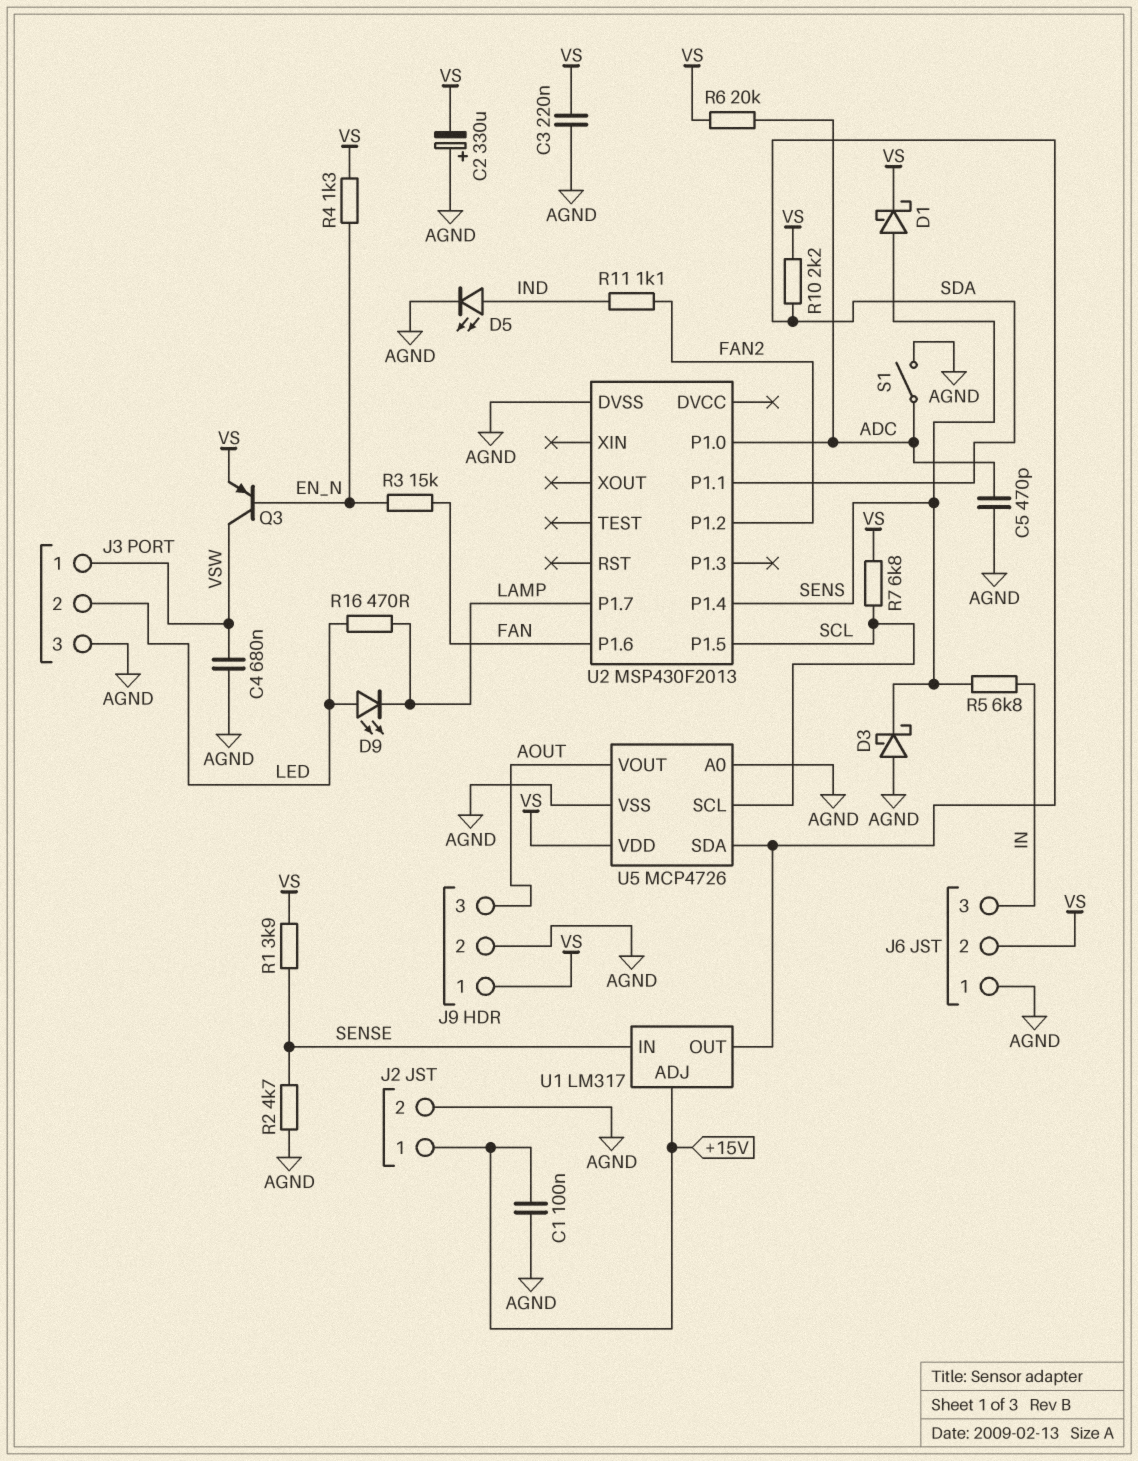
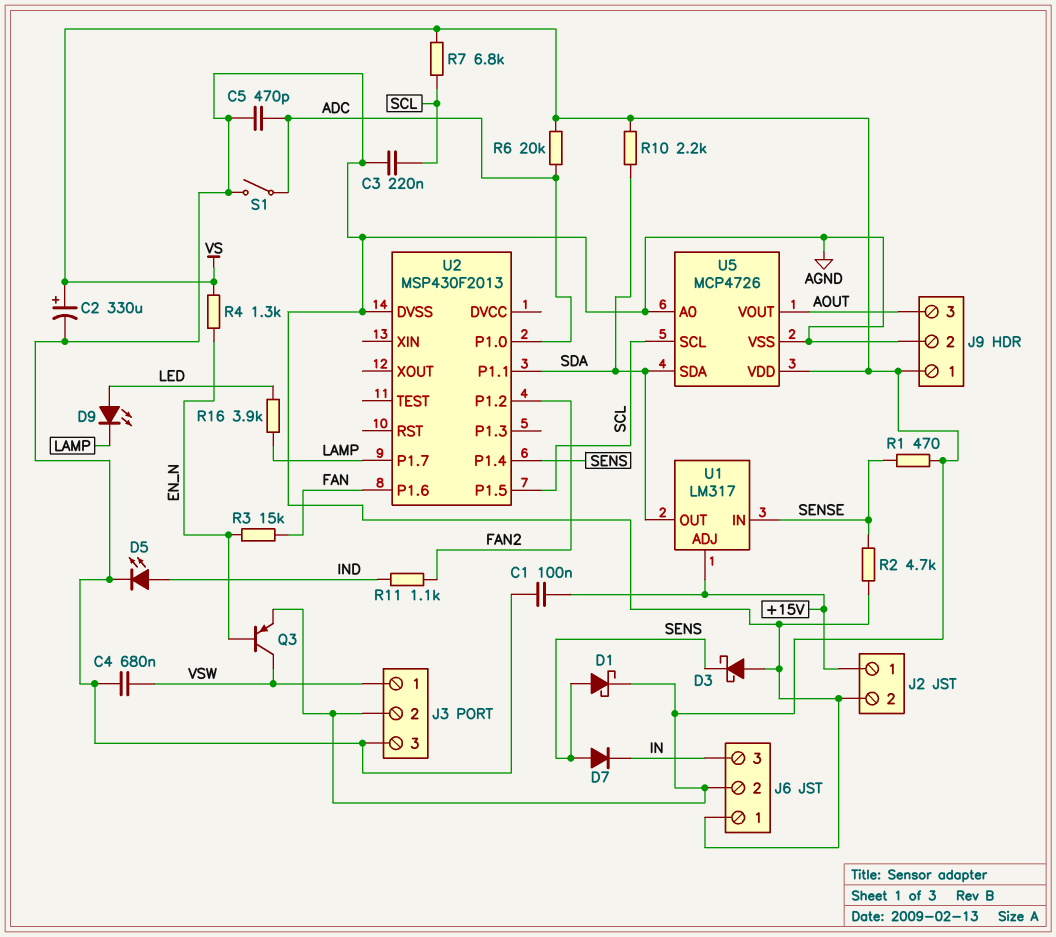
C2: 330uF (plus AGND, minus VS) -> 330uF (plus VS, minus AGND)
C3: 220nF (AGND, VS) -> 220nF (AGND, SCL)
D7: none -> diode (A SENS, K IN)
J3 pin 2: LED -> VS
R1: 3.9k (SENSE, VS) -> 470 (SENSE, VS)
R5: 6.8k (IN, SENS) -> none
R16: 470 (LAMP, LED) -> 3.9k (LAMP, LED)

